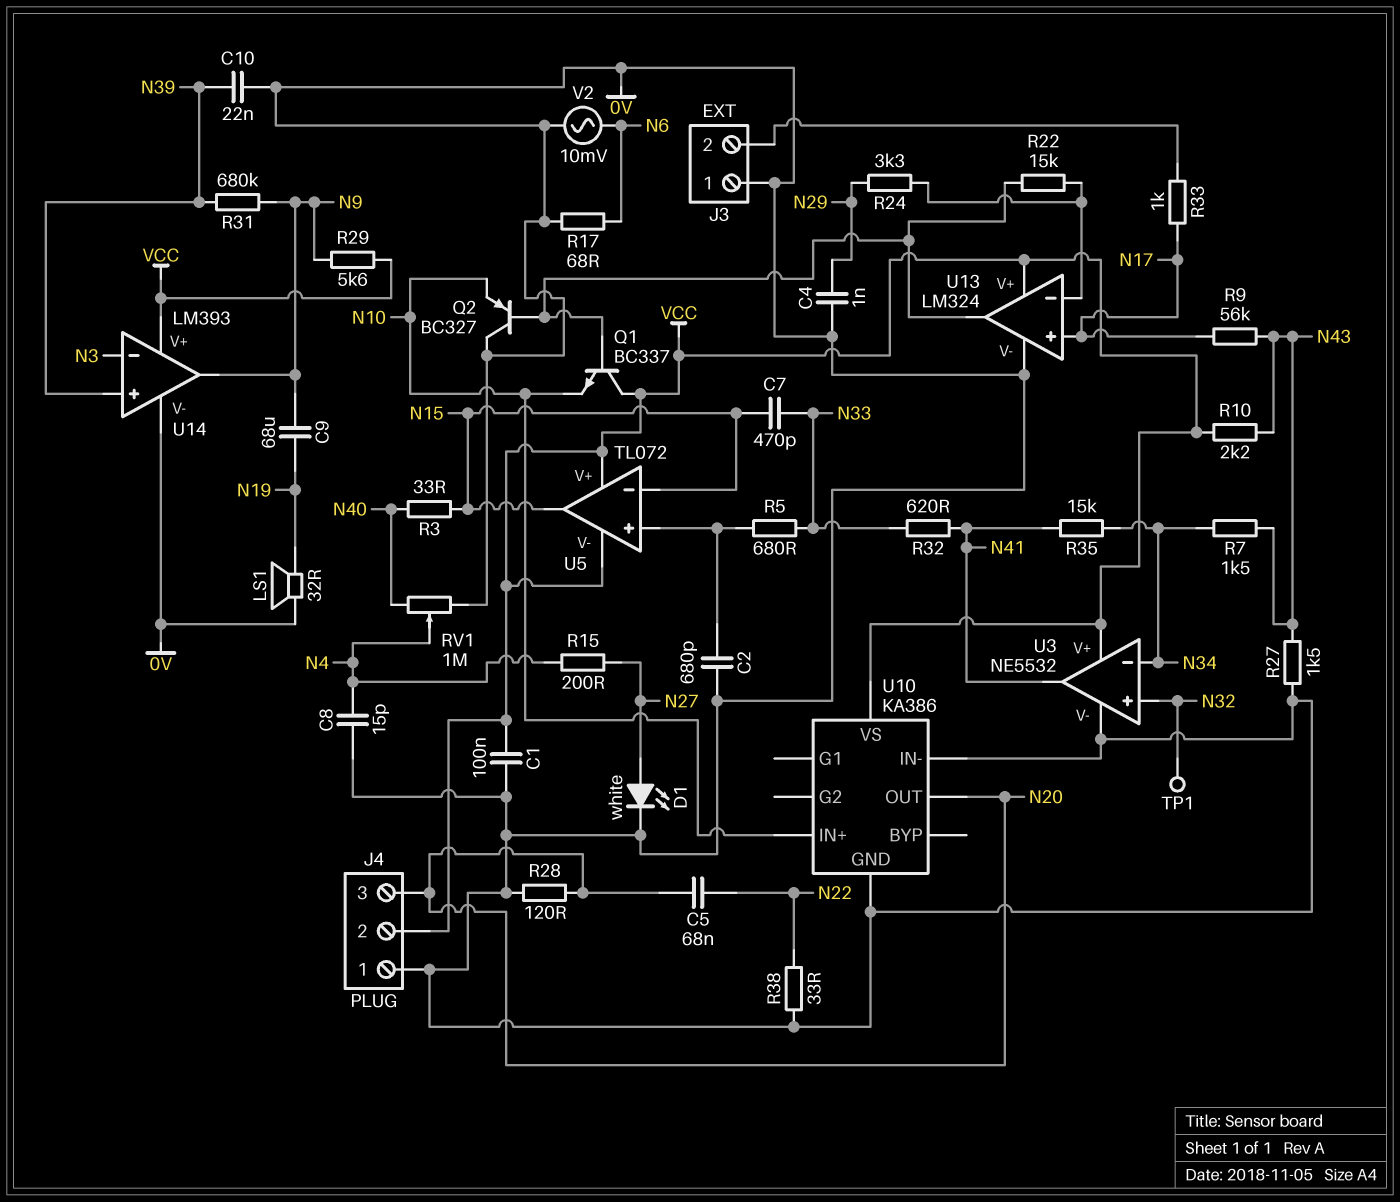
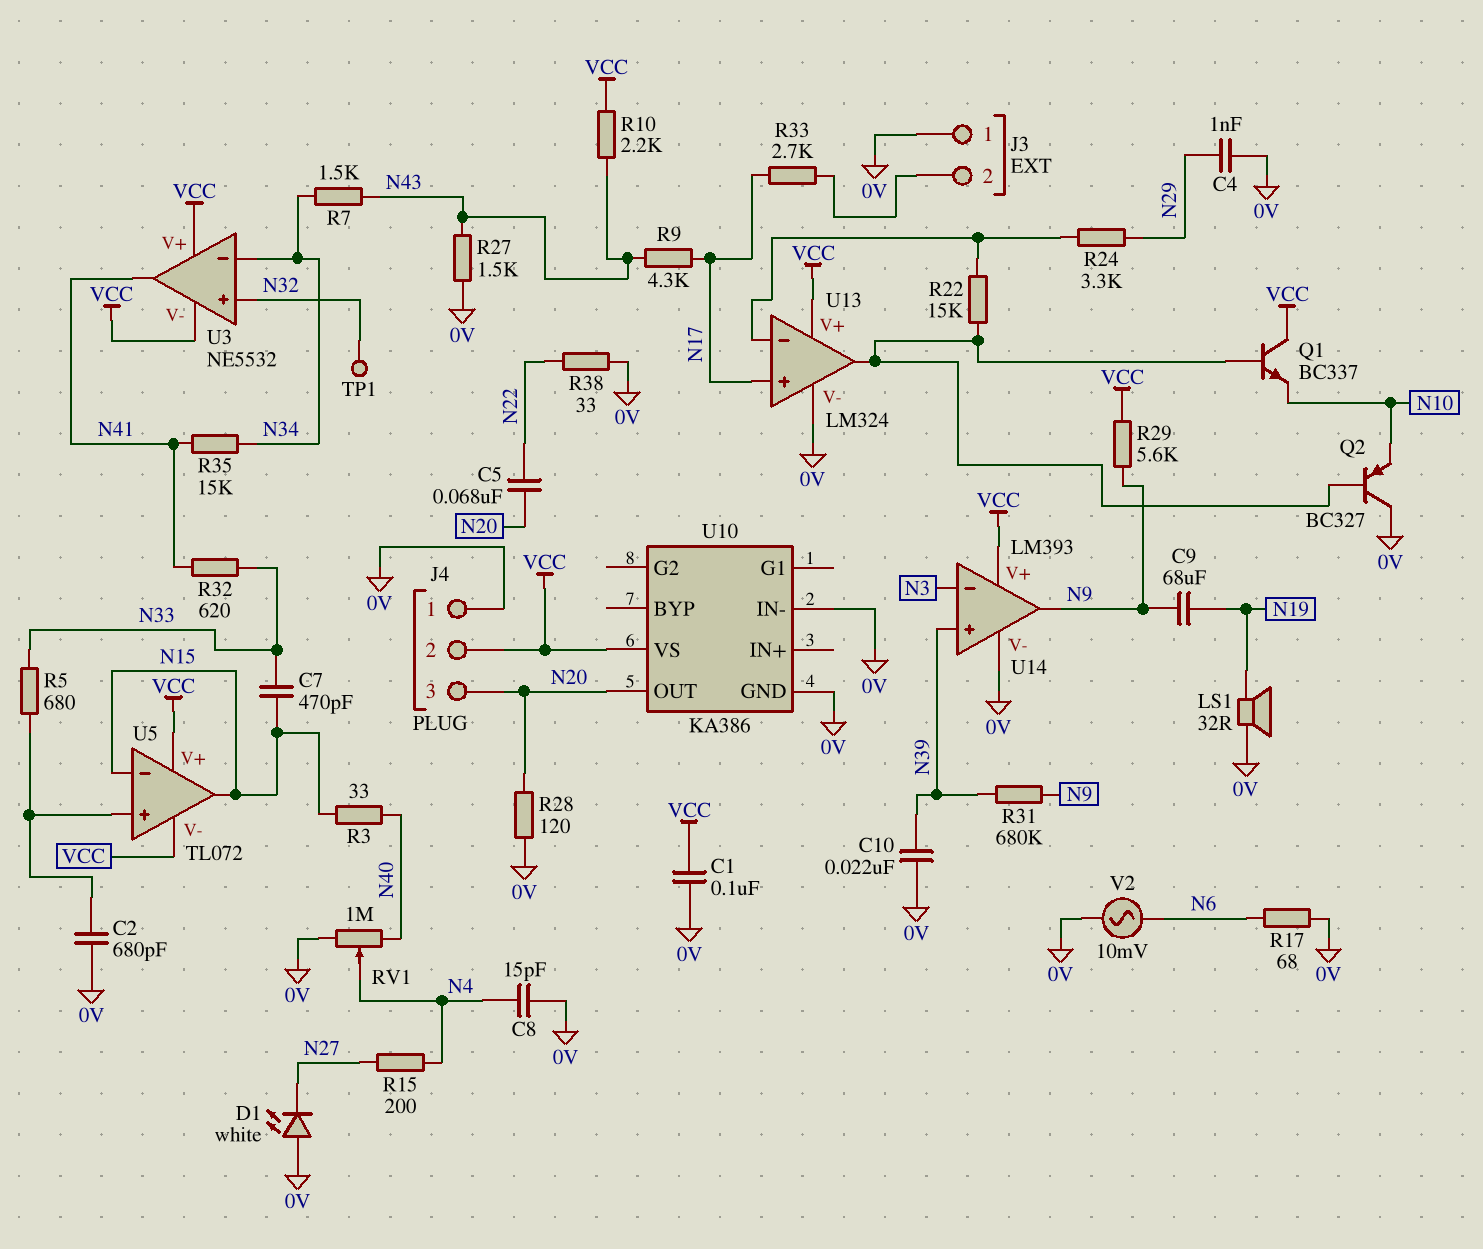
D1: LED white (A N27, K 0V) -> LED white (A 0V, K N27)
R9: 56k (N17, N43) -> 4.3k (N17, N43)
R33: 1k (J3/2, N17) -> 2.7k (J3/2, N17)
U3 pin V-: 0V -> VCC
U10 pin IN+: N10 -> none

